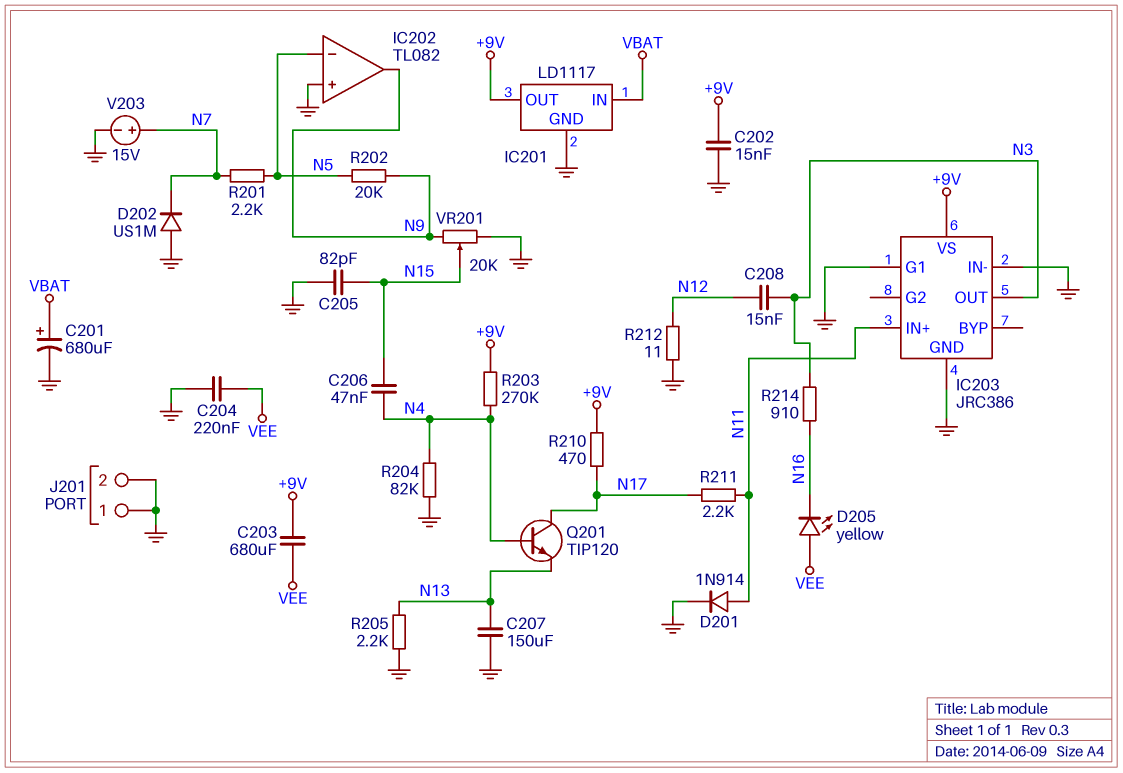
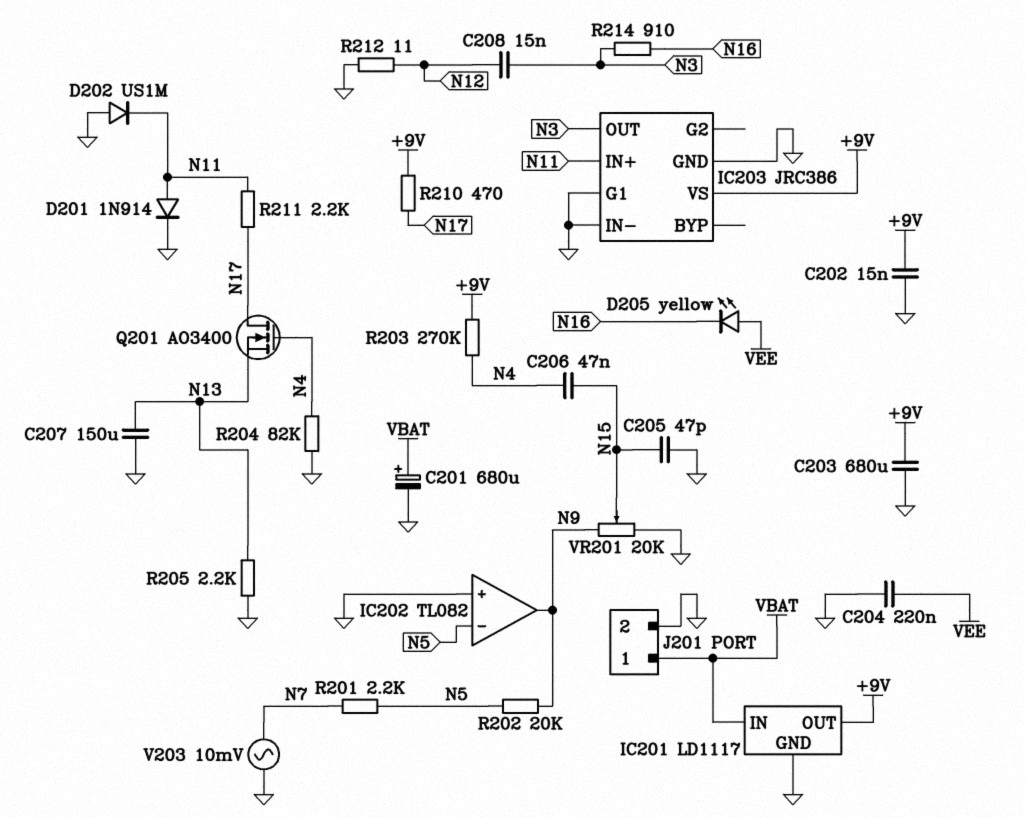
C203: 680uF (+9V, VEE) -> 680uF (+9V, GND)
C205: 82pF (GND, N15) -> 47pF (GND, N15)
D202: diode US1M (A GND, K N7) -> diode US1M (A GND, K N11)
J201 pin 1: GND -> VBAT
Q201: NPN TIP120 (B N4, C N17, E N13) -> NMOS AO3400 (G N4, D N17, S N13)
V203: 15V (plus N7, minus GND) -> AC 10mV (GND, N7)

